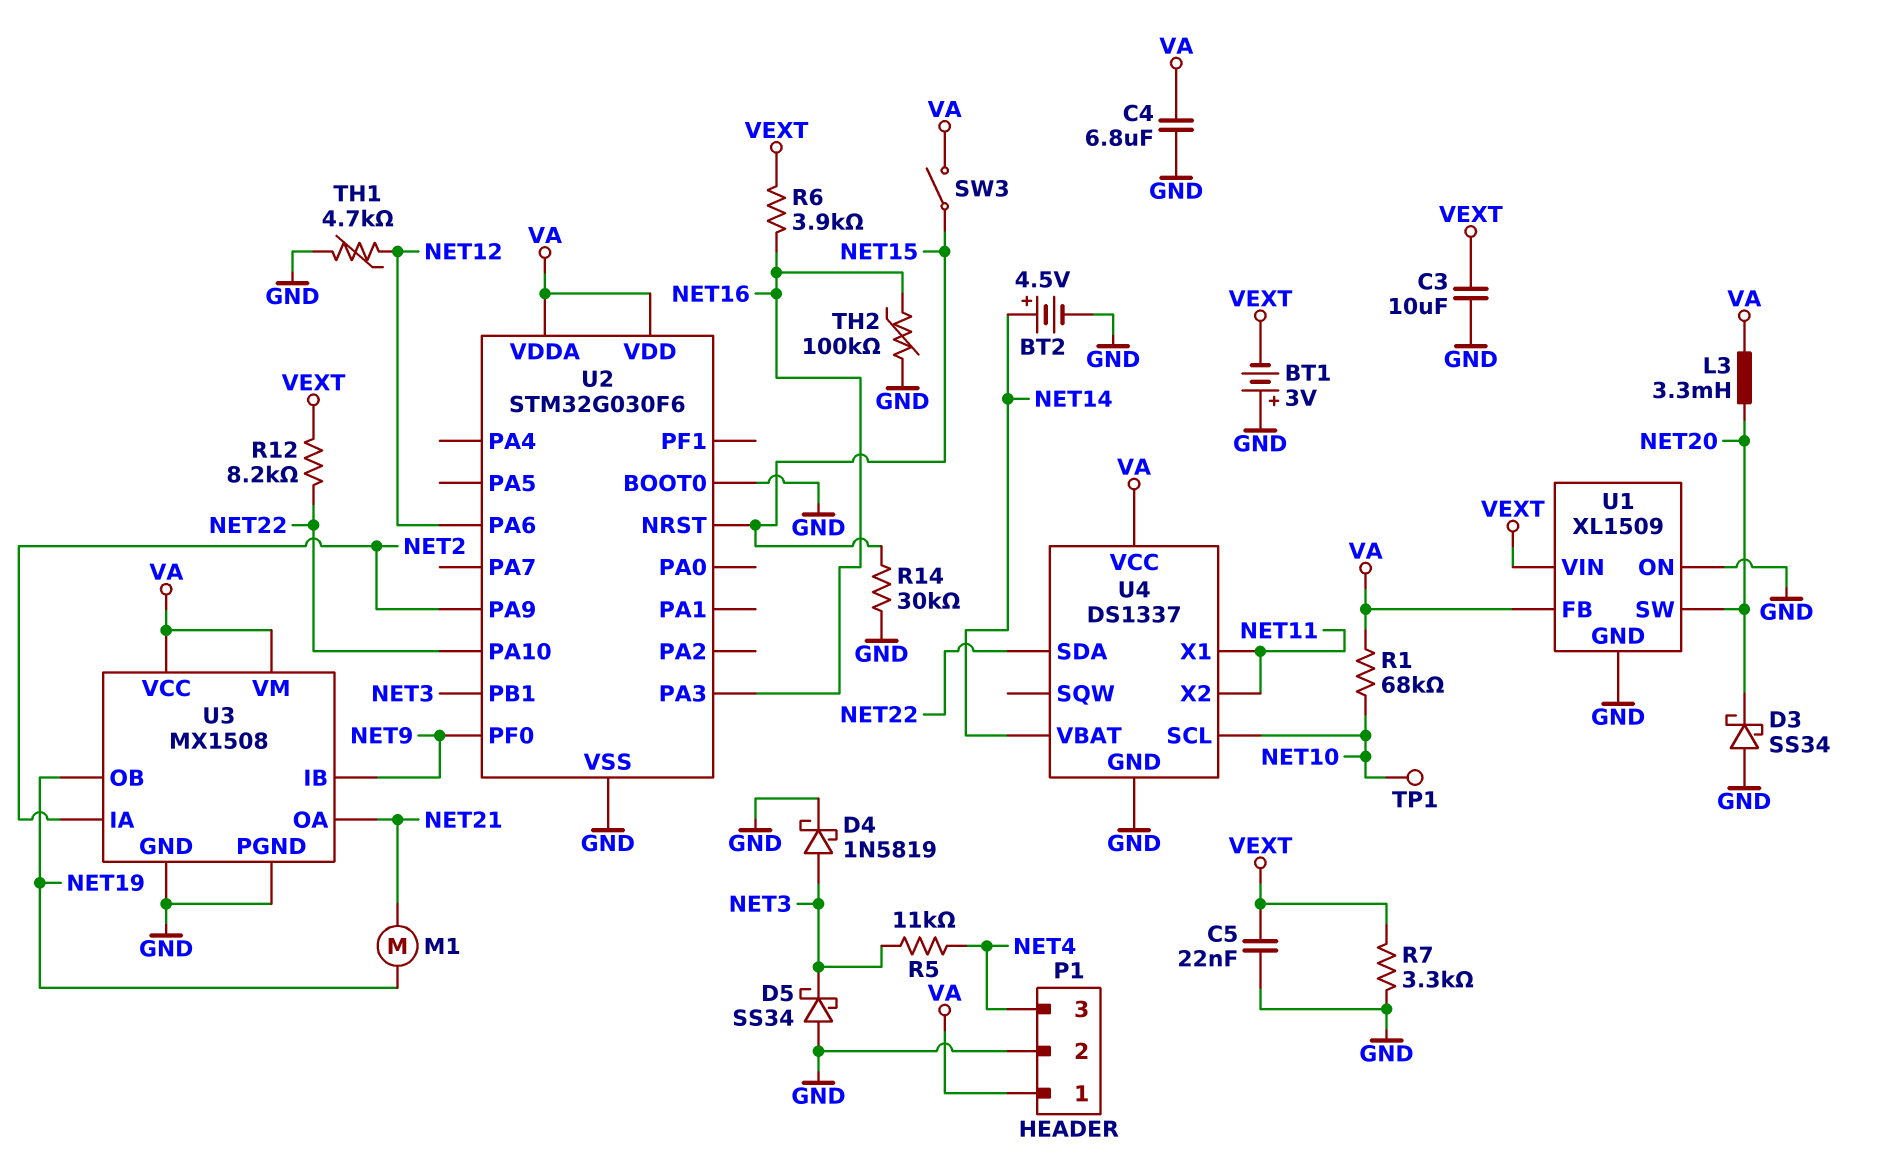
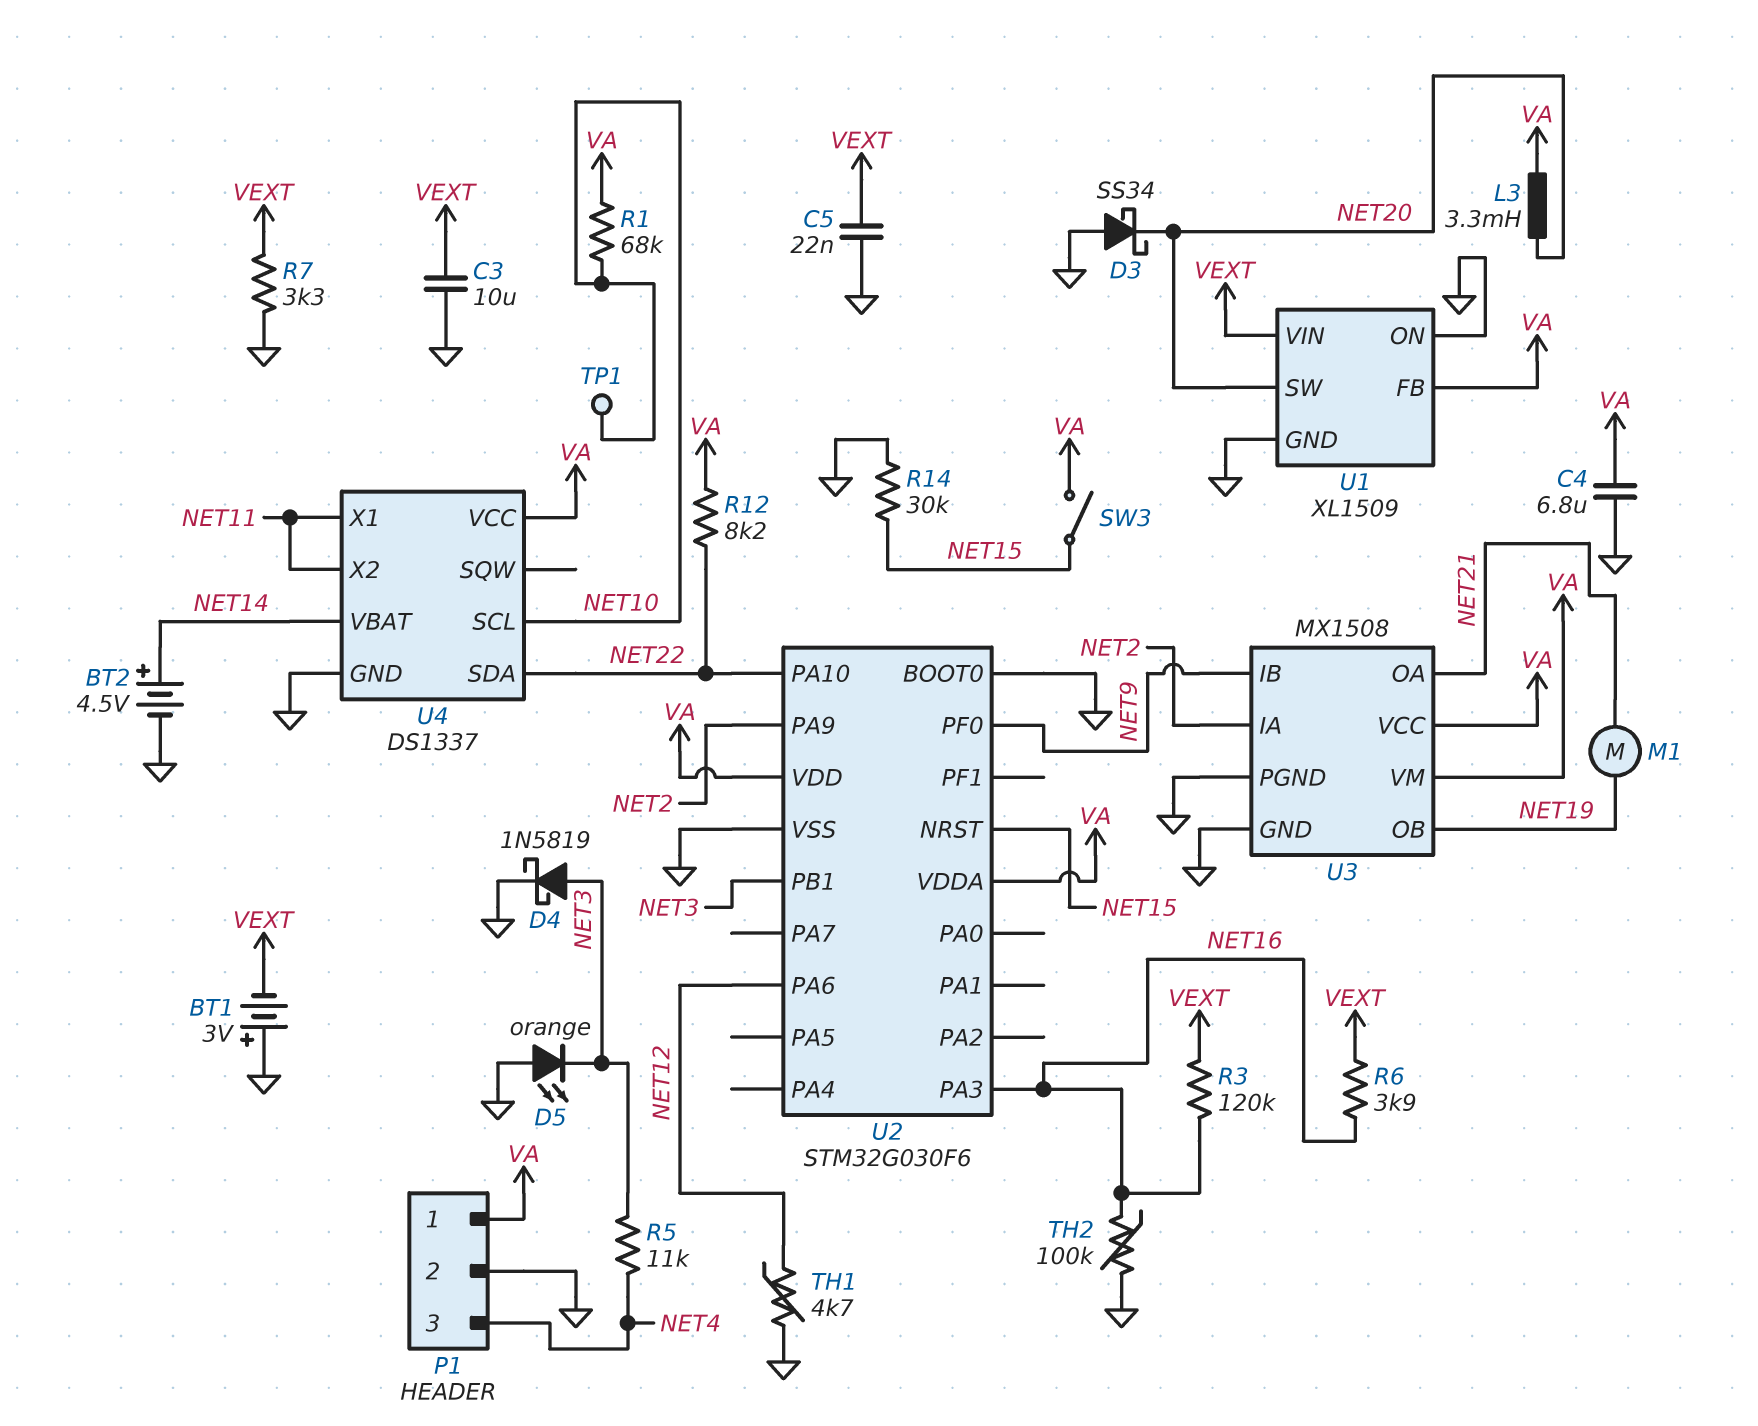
D5: schottky SS34 (A GND, K NET3) -> LED orange (A GND, K NET3)
R3: none -> 120k (NET16, VEXT)
R12: 8.2k (NET22, VEXT) -> 8.2k (NET22, VA)

